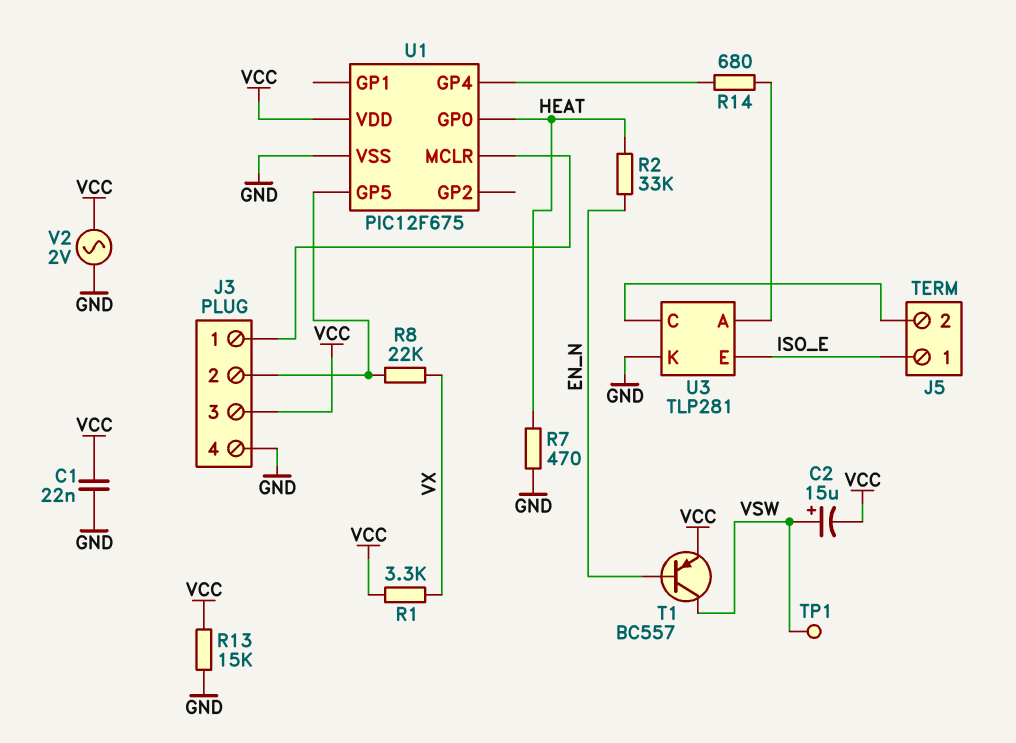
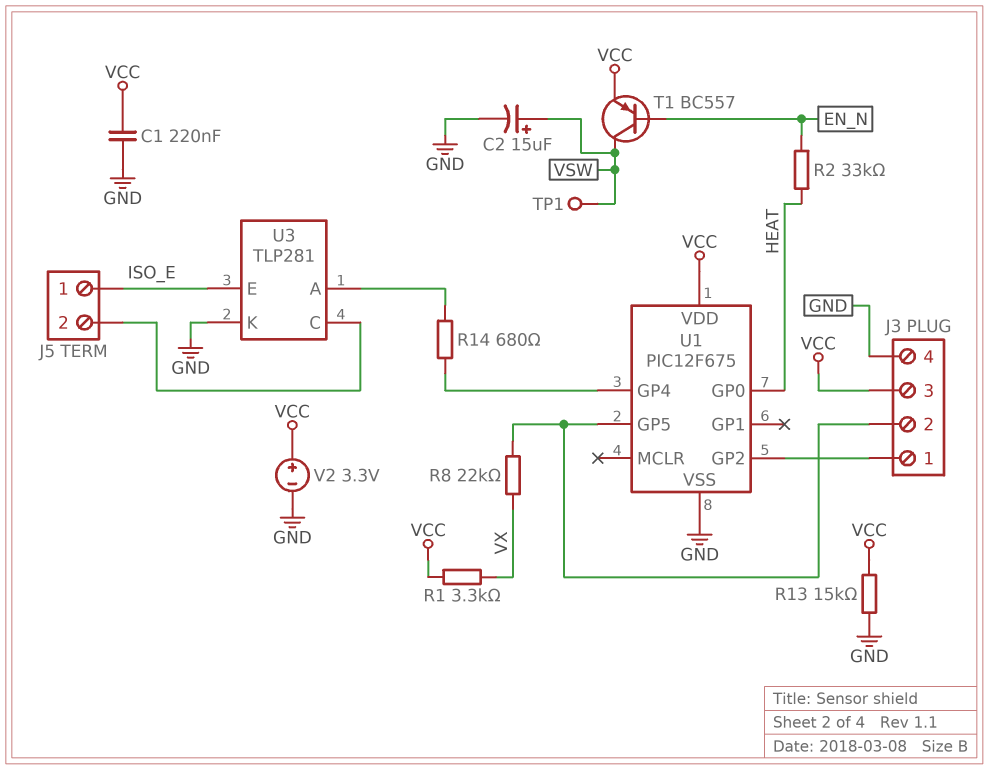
C1: 22nF (GND, VCC) -> 220nF (GND, VCC)
C2: 15uF (plus VSW, minus VCC) -> 15uF (plus VSW, minus GND)
R7: 470 (GND, HEAT) -> none
U1 pin GP2: none -> J3/1
U1 pin MCLR: J3/1 -> none
V2: AC 2V (GND, VCC) -> 3.3V (plus VCC, minus GND)

